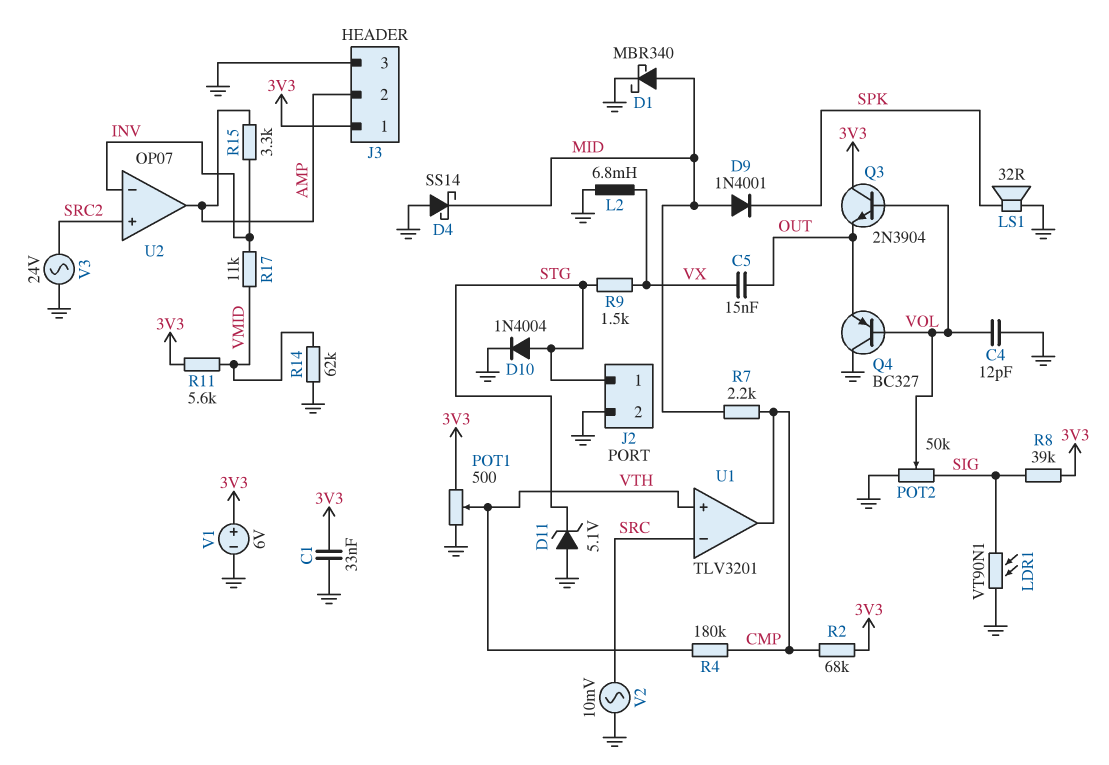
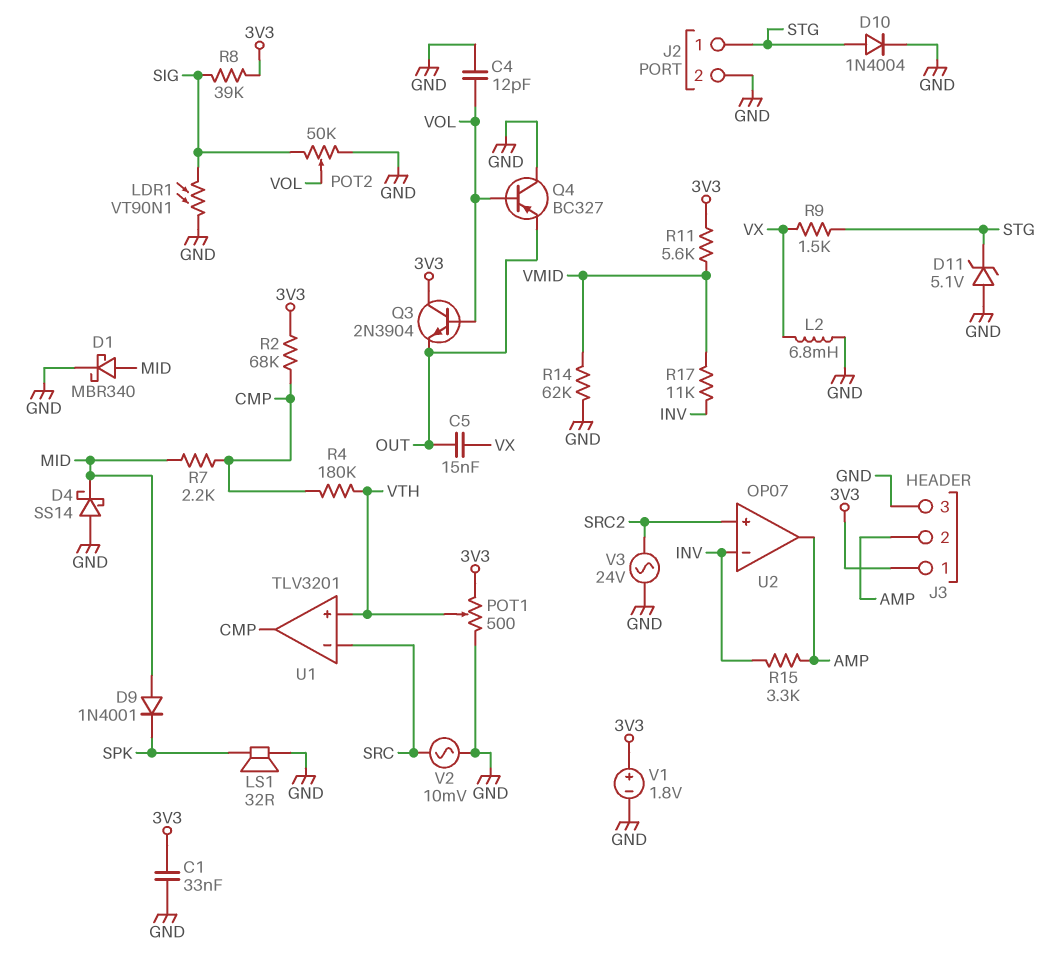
V1: 6V (plus 3V3, minus GND) -> 1.8V (plus 3V3, minus GND)

